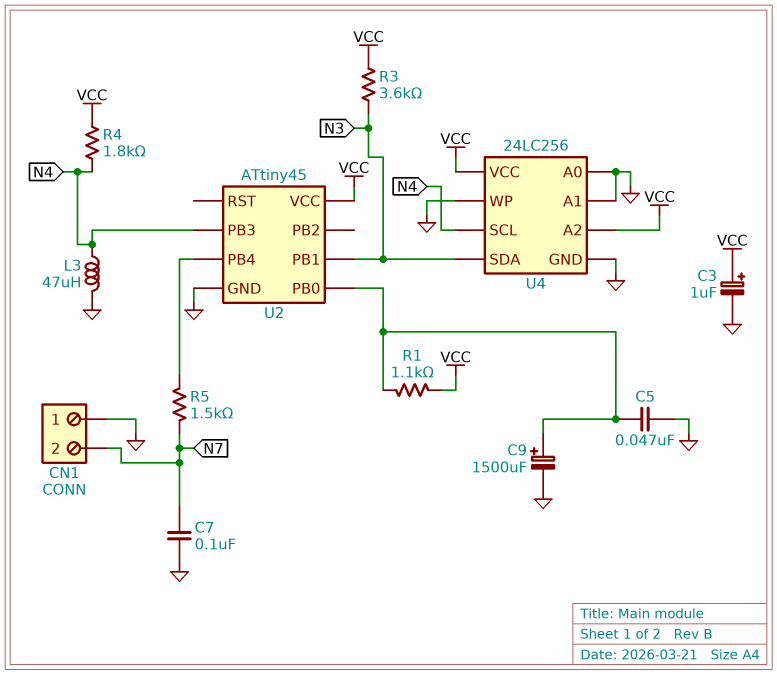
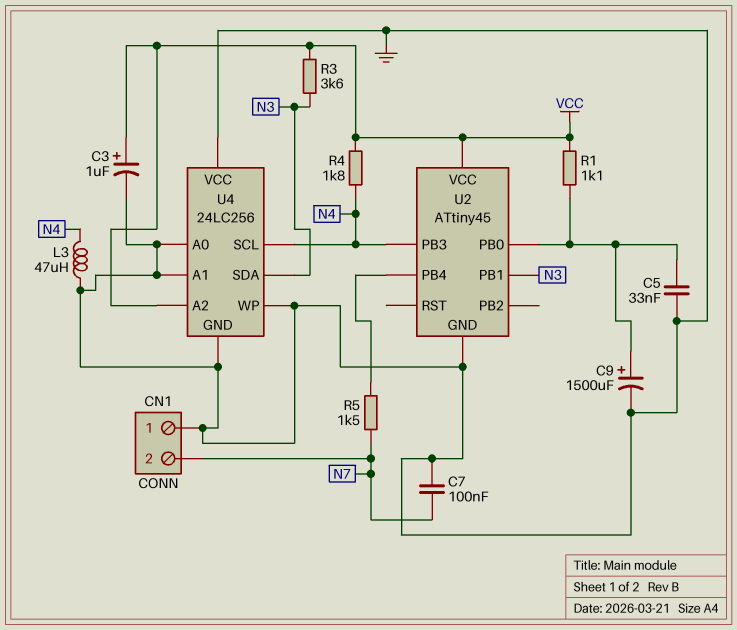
C5: 47nF (GND, U2/PB0) -> 33nF (GND, U2/PB0)
U4 pin VCC: VCC -> GND

